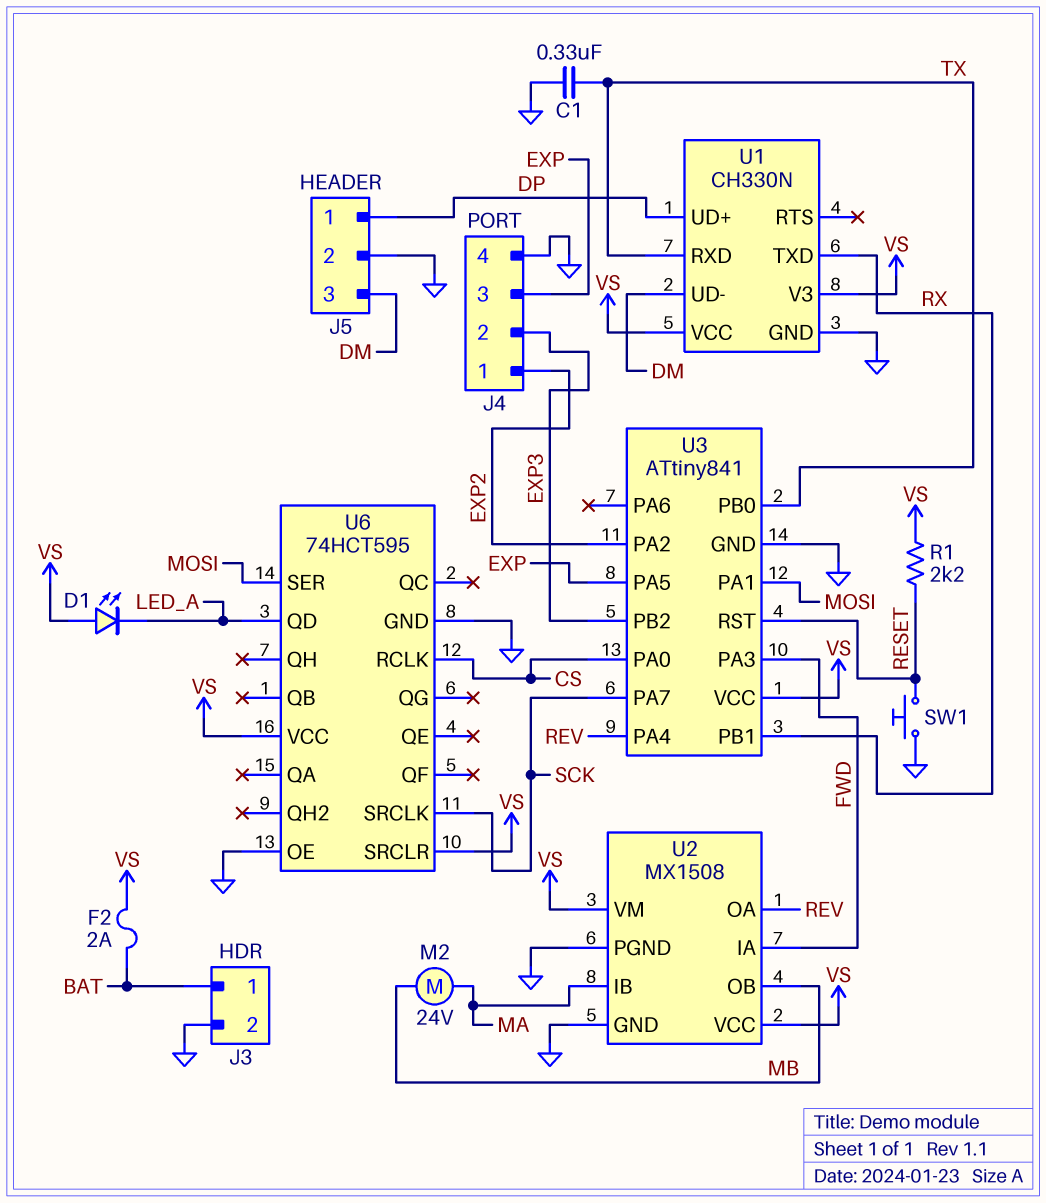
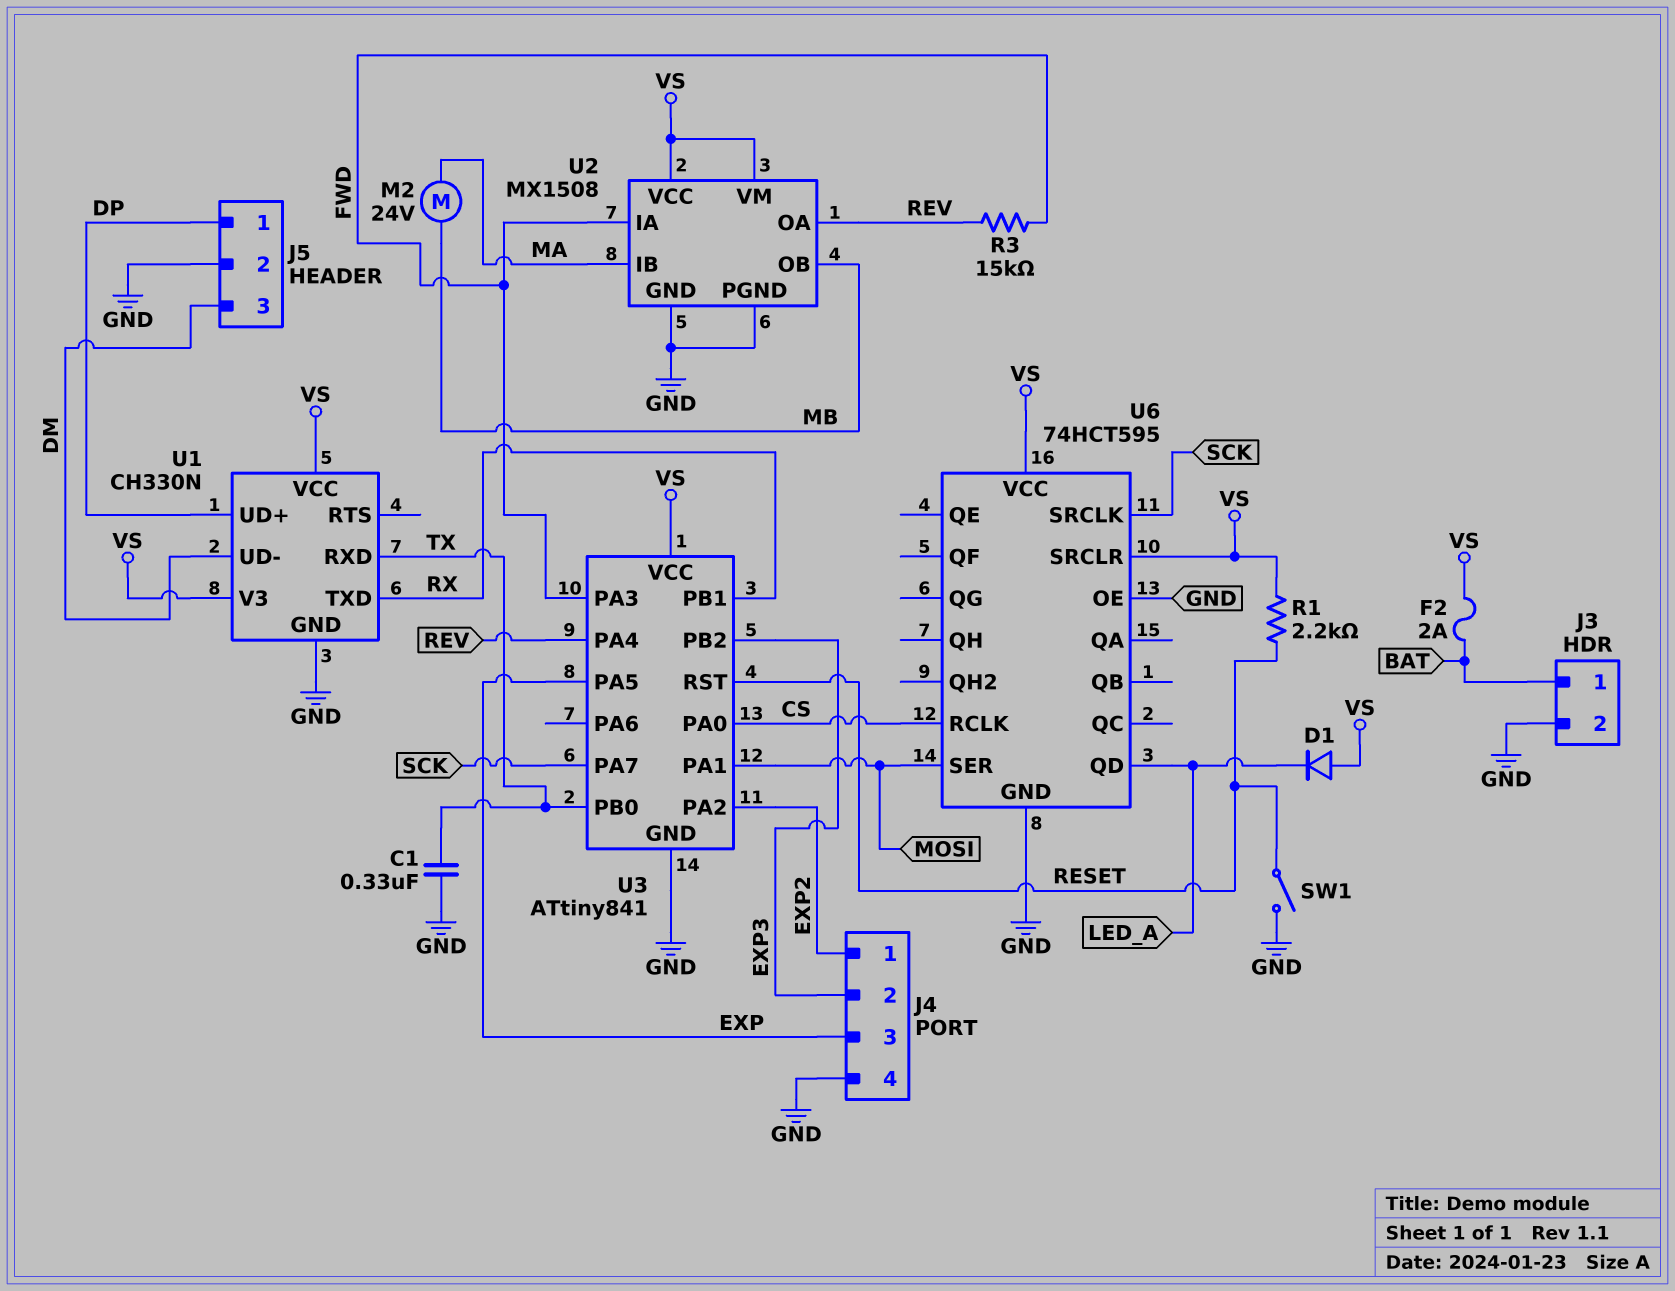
D1: LED (A VS, K LED_A) -> diode (A VS, K LED_A)
R3: none -> 15k (FWD, REV)
SW1: button (GND, RESET) -> switch (GND, RESET)

